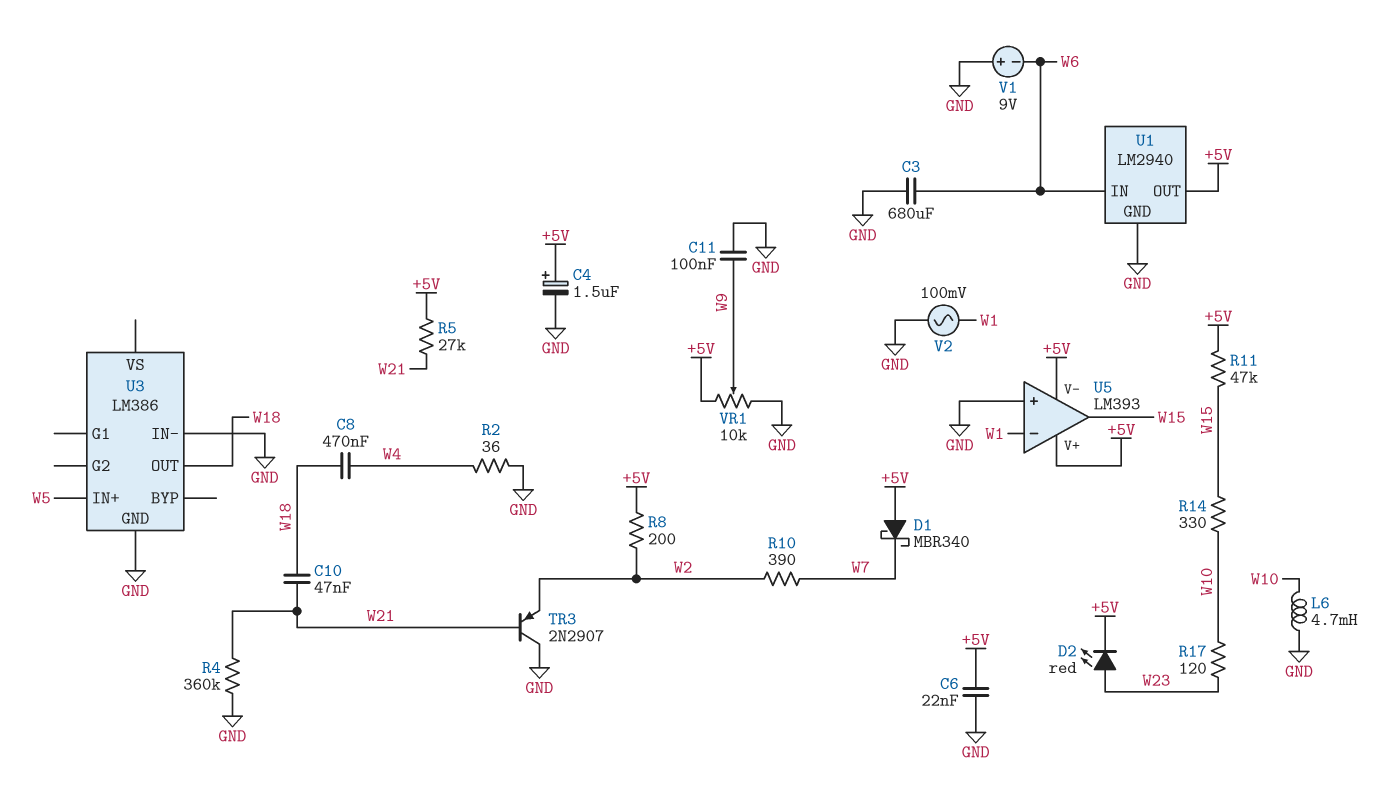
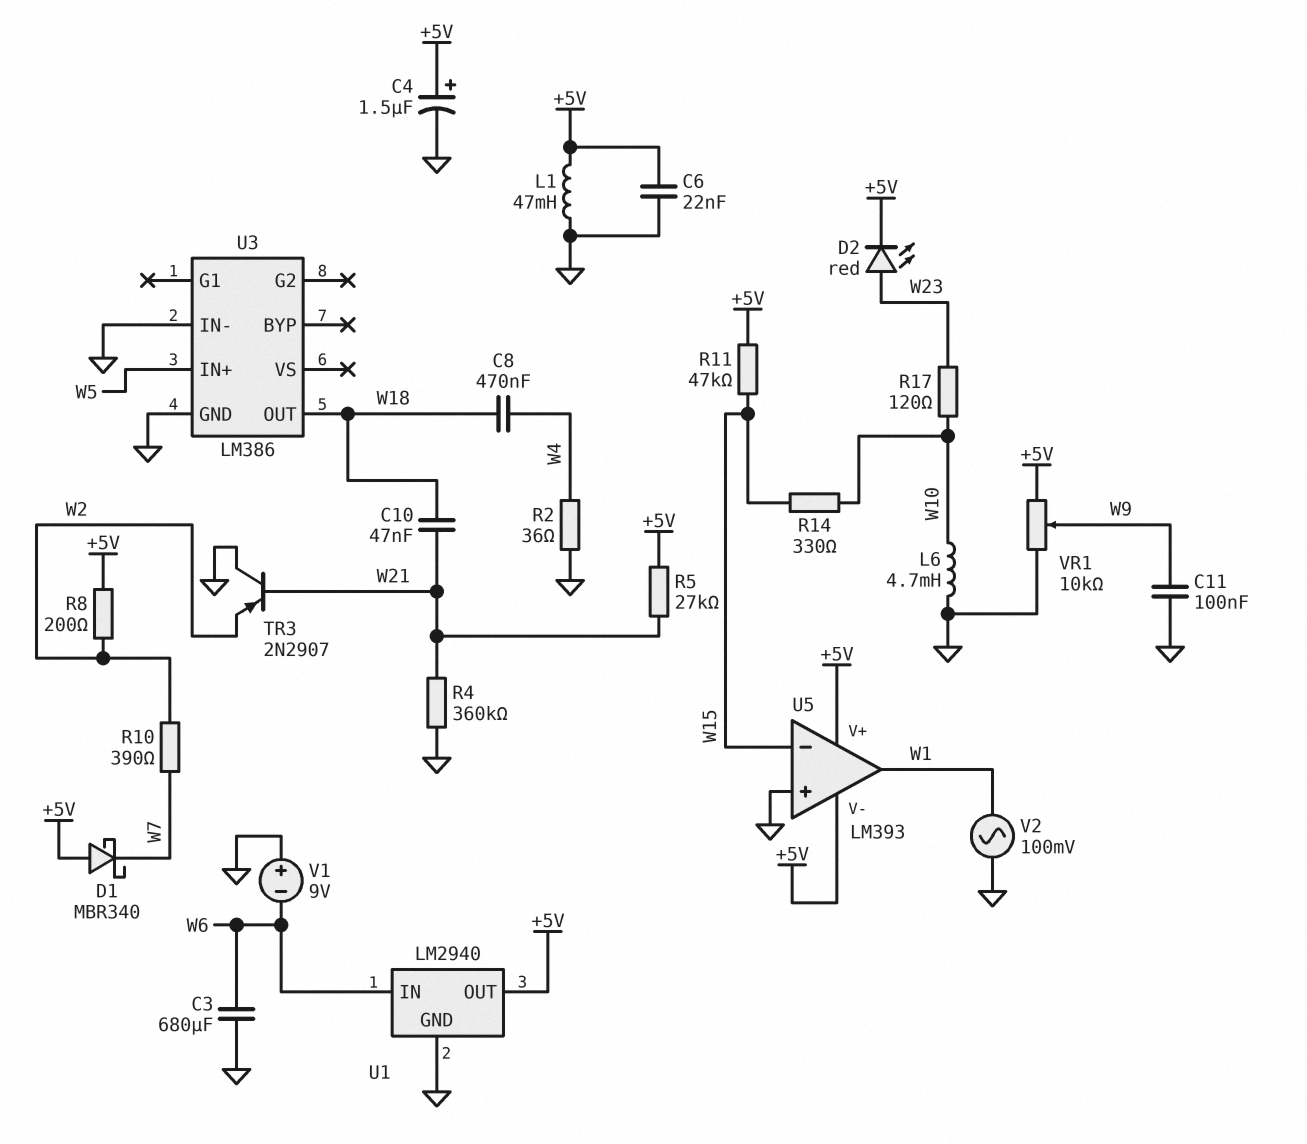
L1: none -> 47mH (+5V, GND)
U5 pin in-: W1 -> W15
U5 pin out: W15 -> W1

